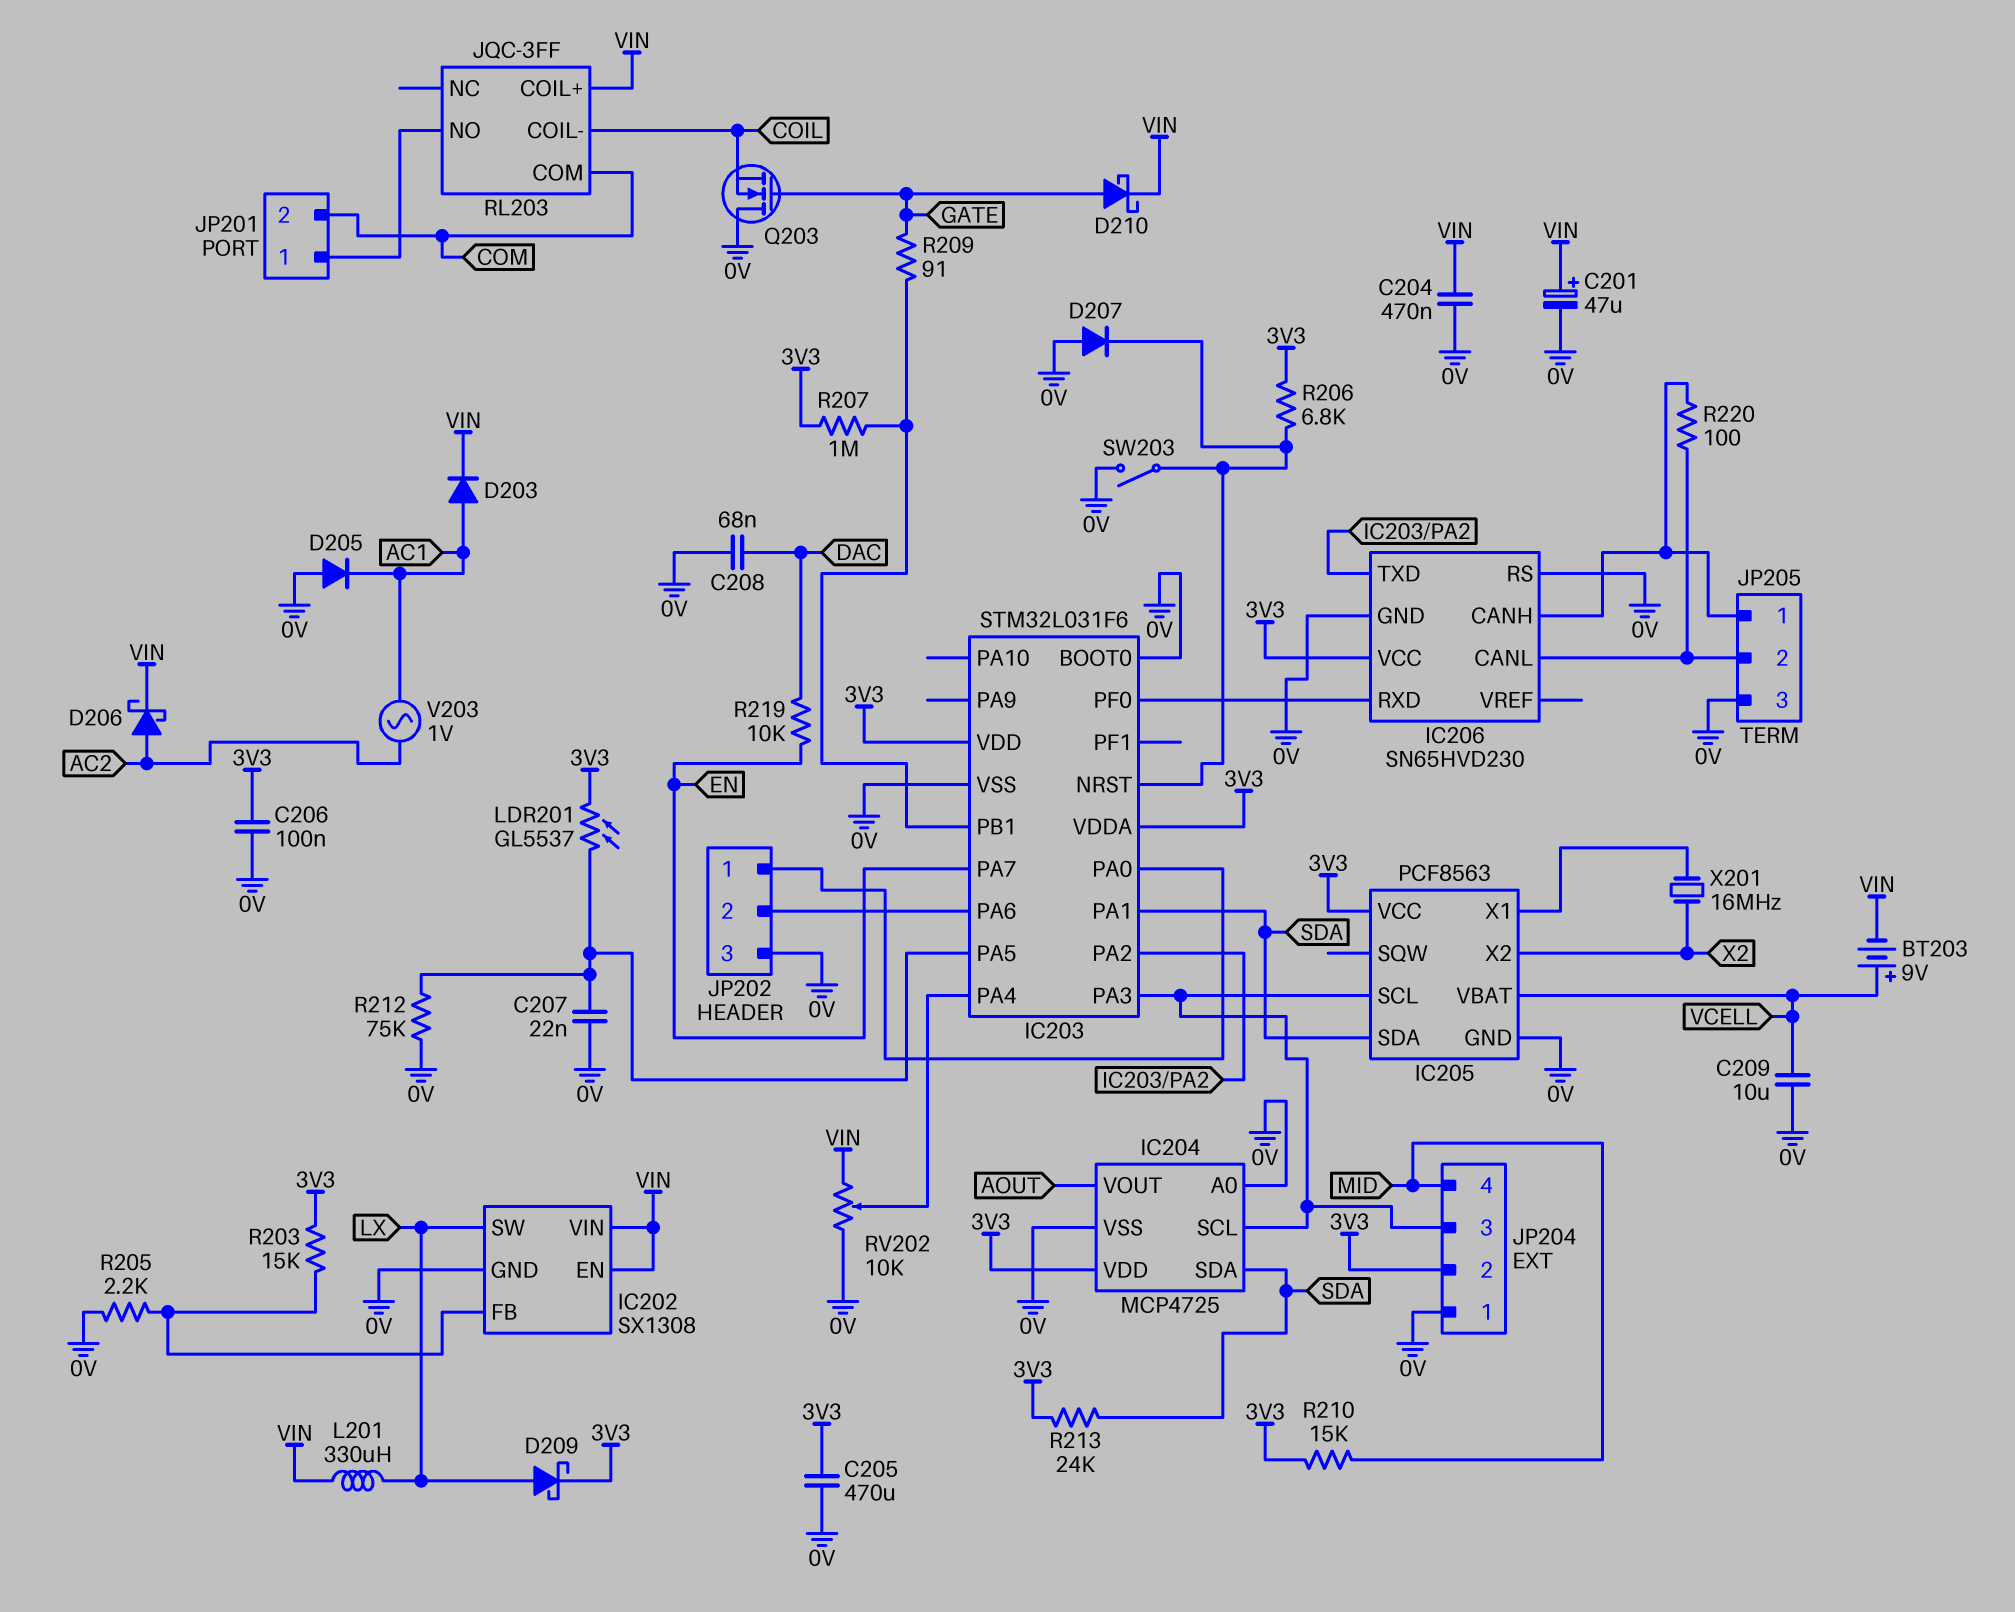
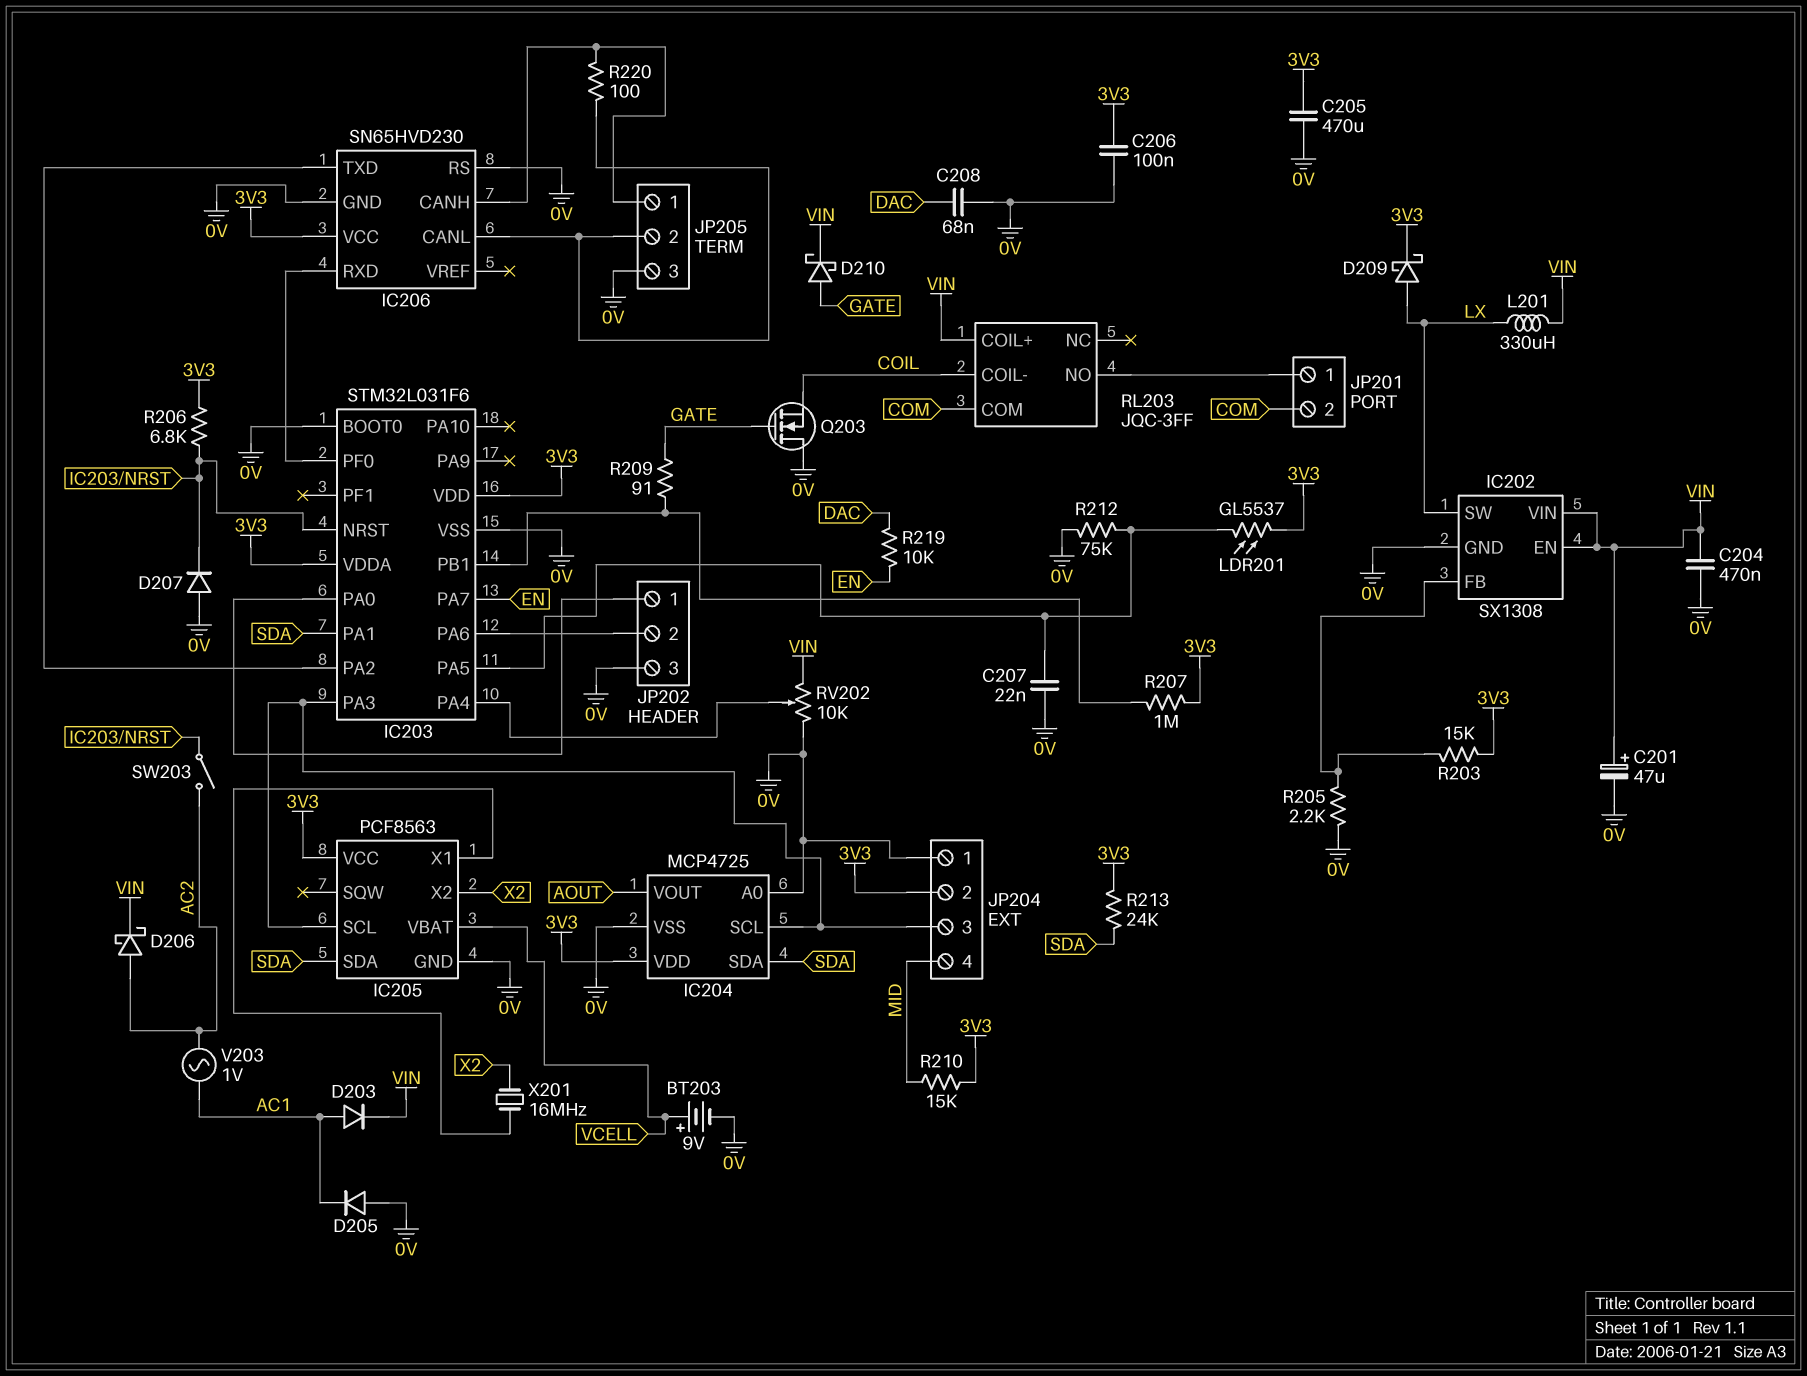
BT203: 9V (plus VCELL, minus VIN) -> 9V (plus VCELL, minus 0V)
C209: 10uF (0V, VCELL) -> none
SW203: switch (0V, IC203/NRST) -> switch (AC2, IC203/NRST)

